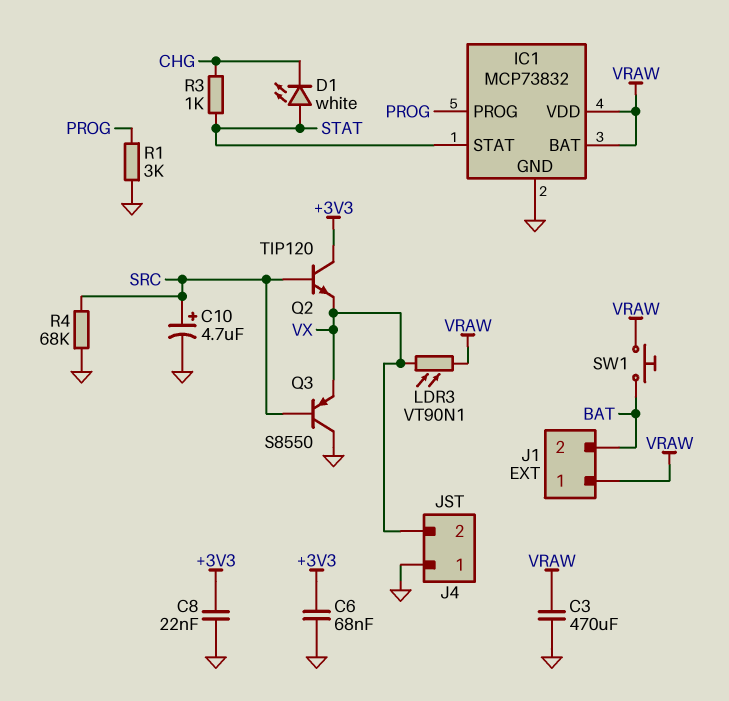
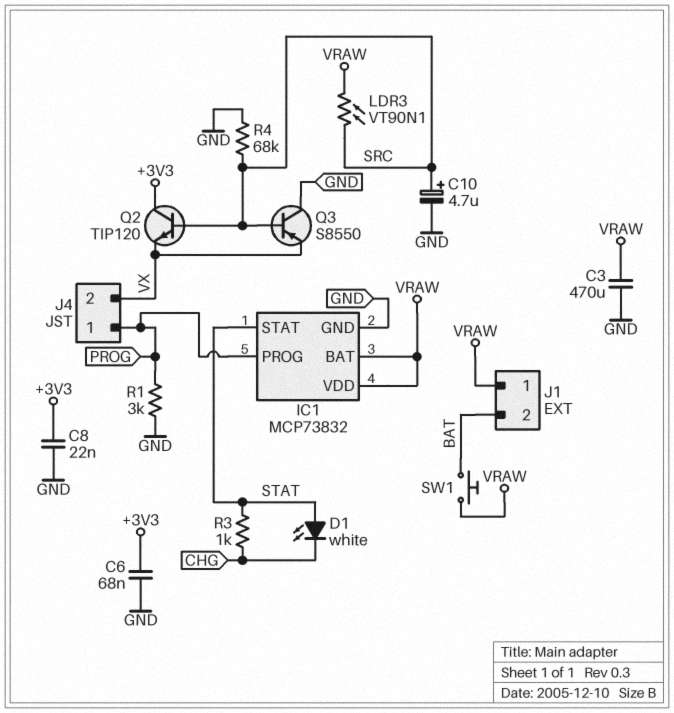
J4 pin 1: GND -> PROG
LDR3: VT90N1 (VRAW, VX) -> VT90N1 (SRC, VRAW)

